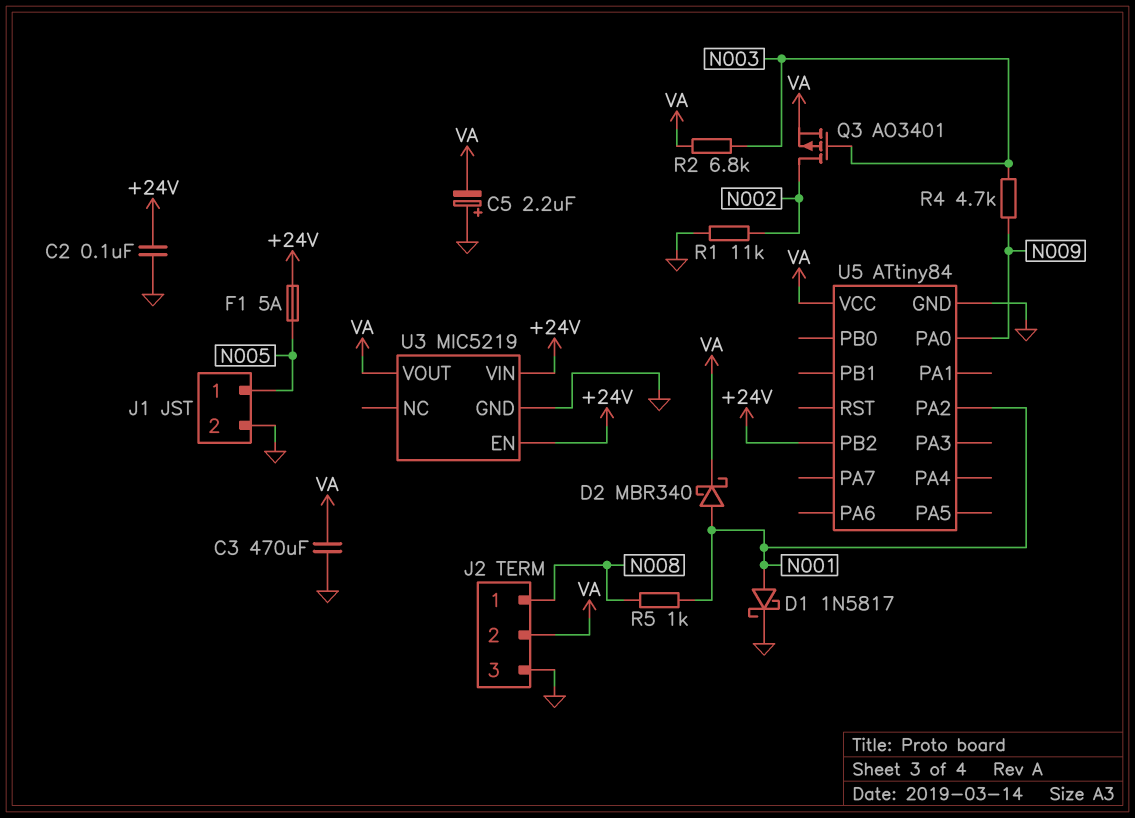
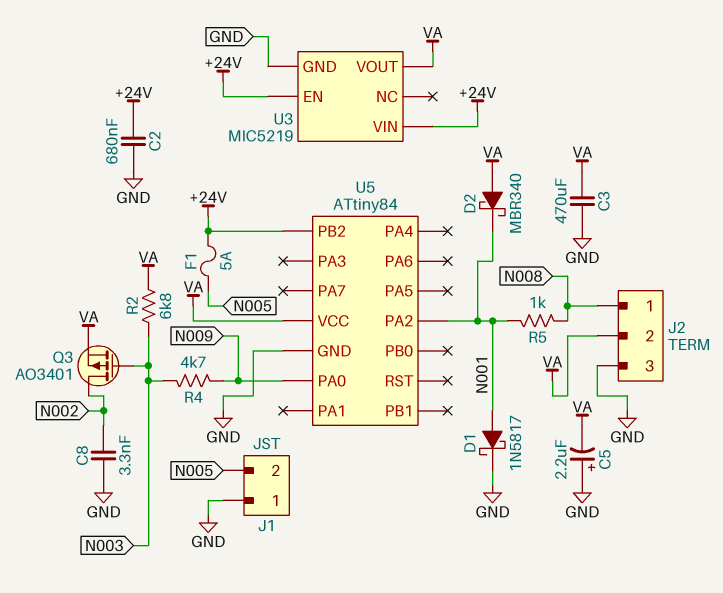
C2: 100nF (+24V, GND) -> 680nF (+24V, GND)
C8: none -> 3.3nF (GND, N002)
D2: schottky MBR340 (A N001, K VA) -> schottky MBR340 (A VA, K N001)
J1 pin 1: N005 -> GND
J1 pin 2: GND -> N005
R1: 11k (GND, N002) -> none

